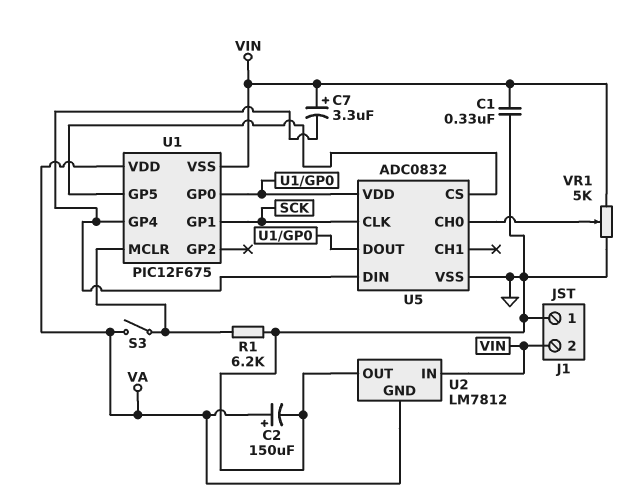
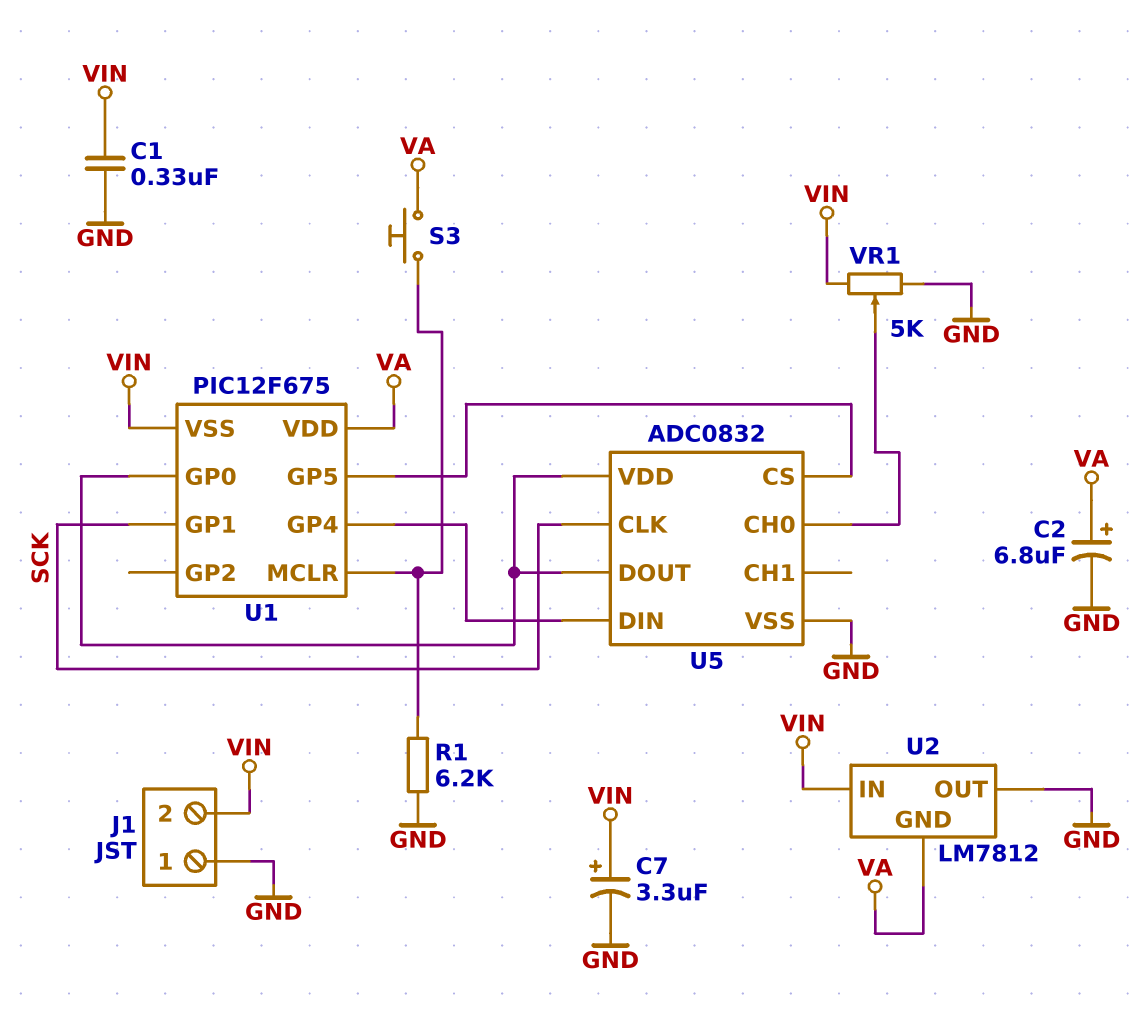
C2: 150uF (plus VA, minus GND) -> 6.8uF (plus VA, minus GND)
C7: 3.3uF (plus VIN, minus U1/GP4) -> 3.3uF (plus VIN, minus GND)
S3: switch (U1/MCLR, VA) -> button (U1/MCLR, VA)

